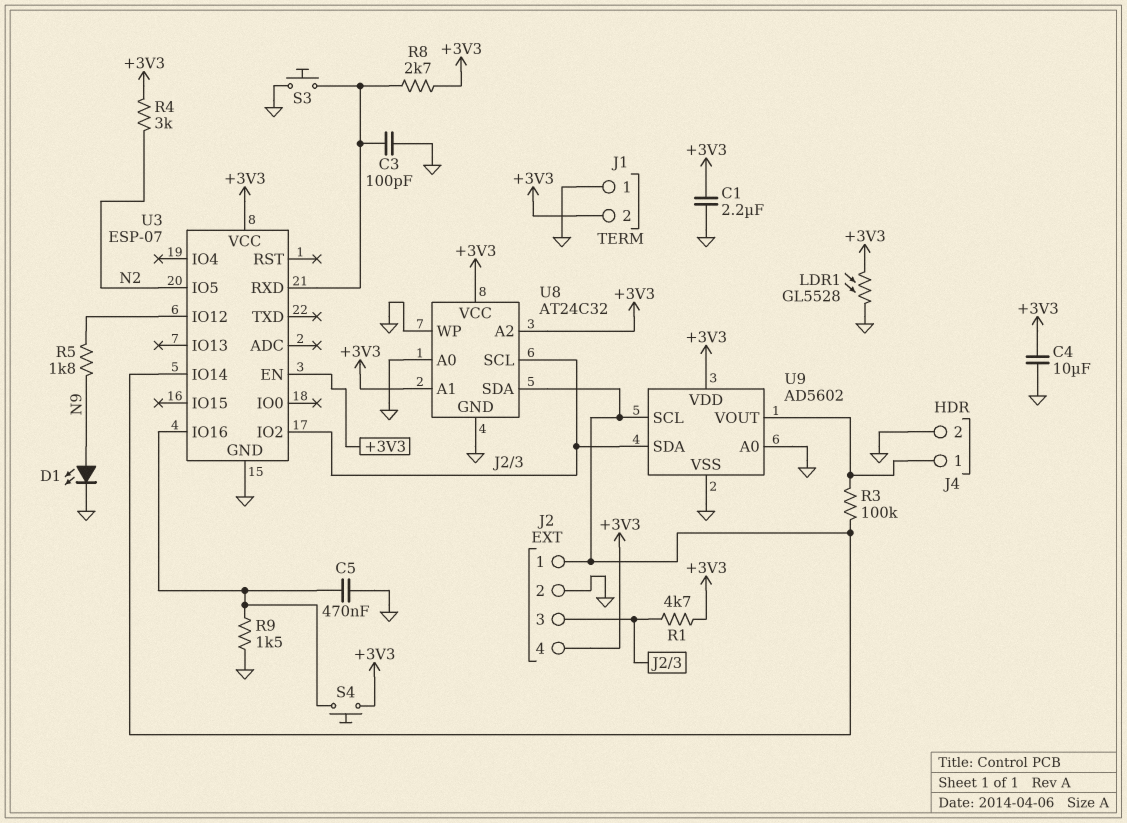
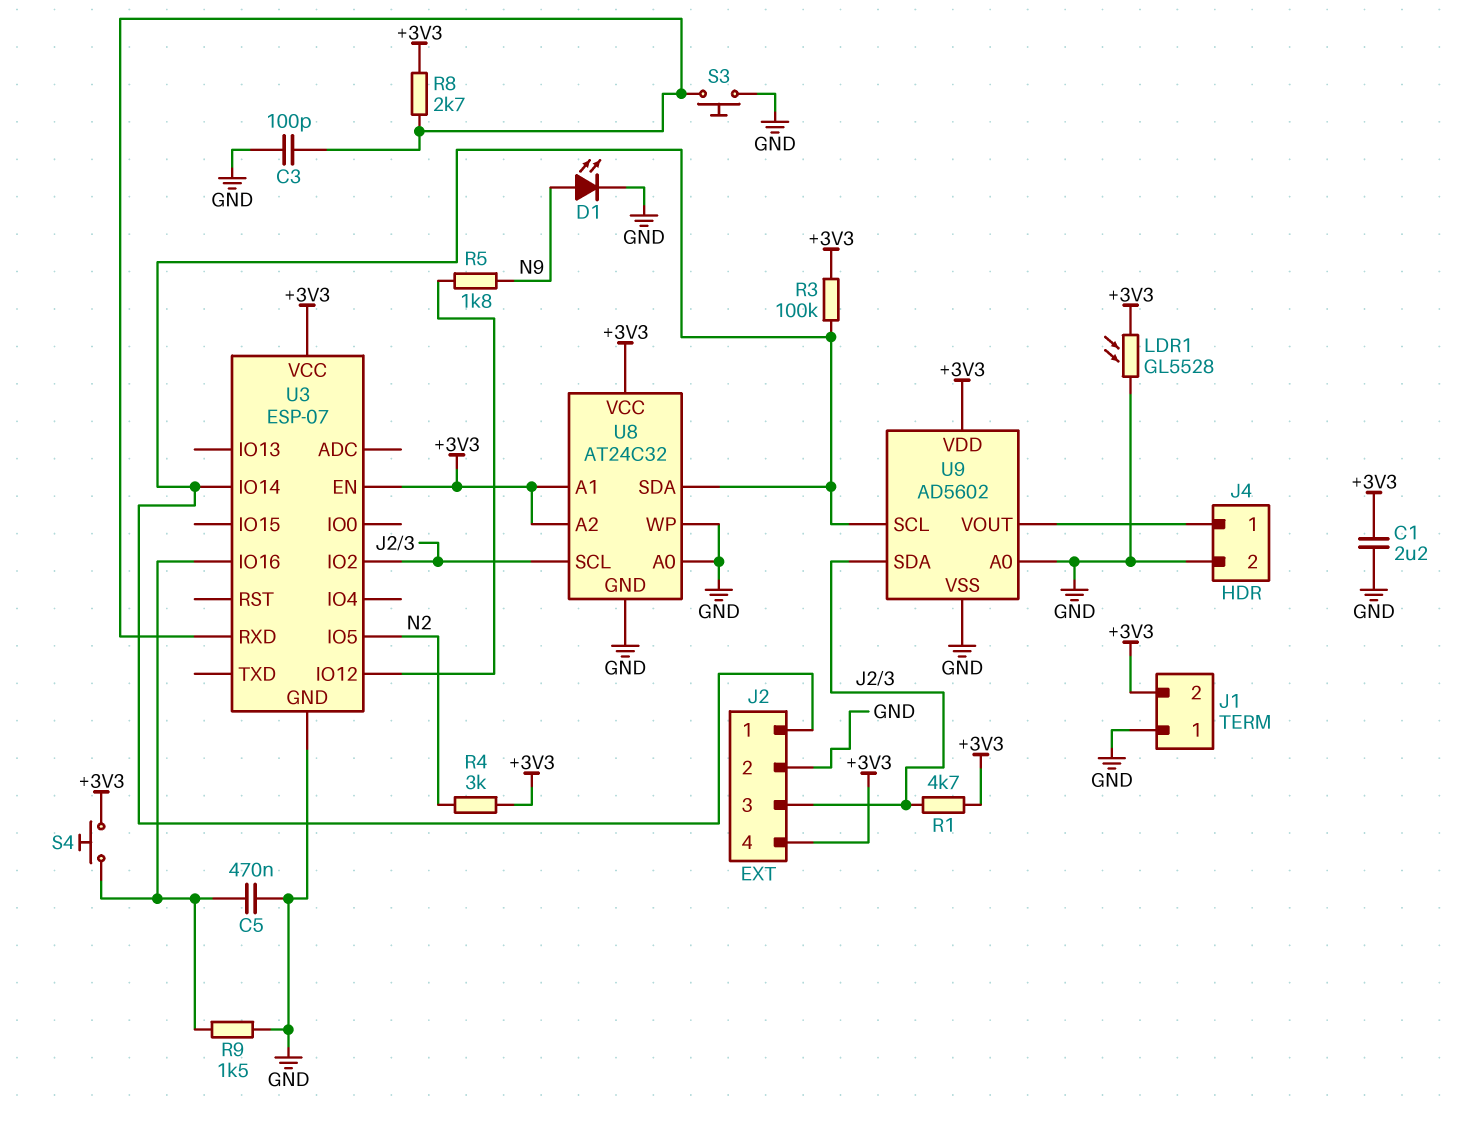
C4: 10uF (+3V3, GND) -> none
R3: 100k (J2/1, J4/1) -> 100k (+3V3, J2/1)

